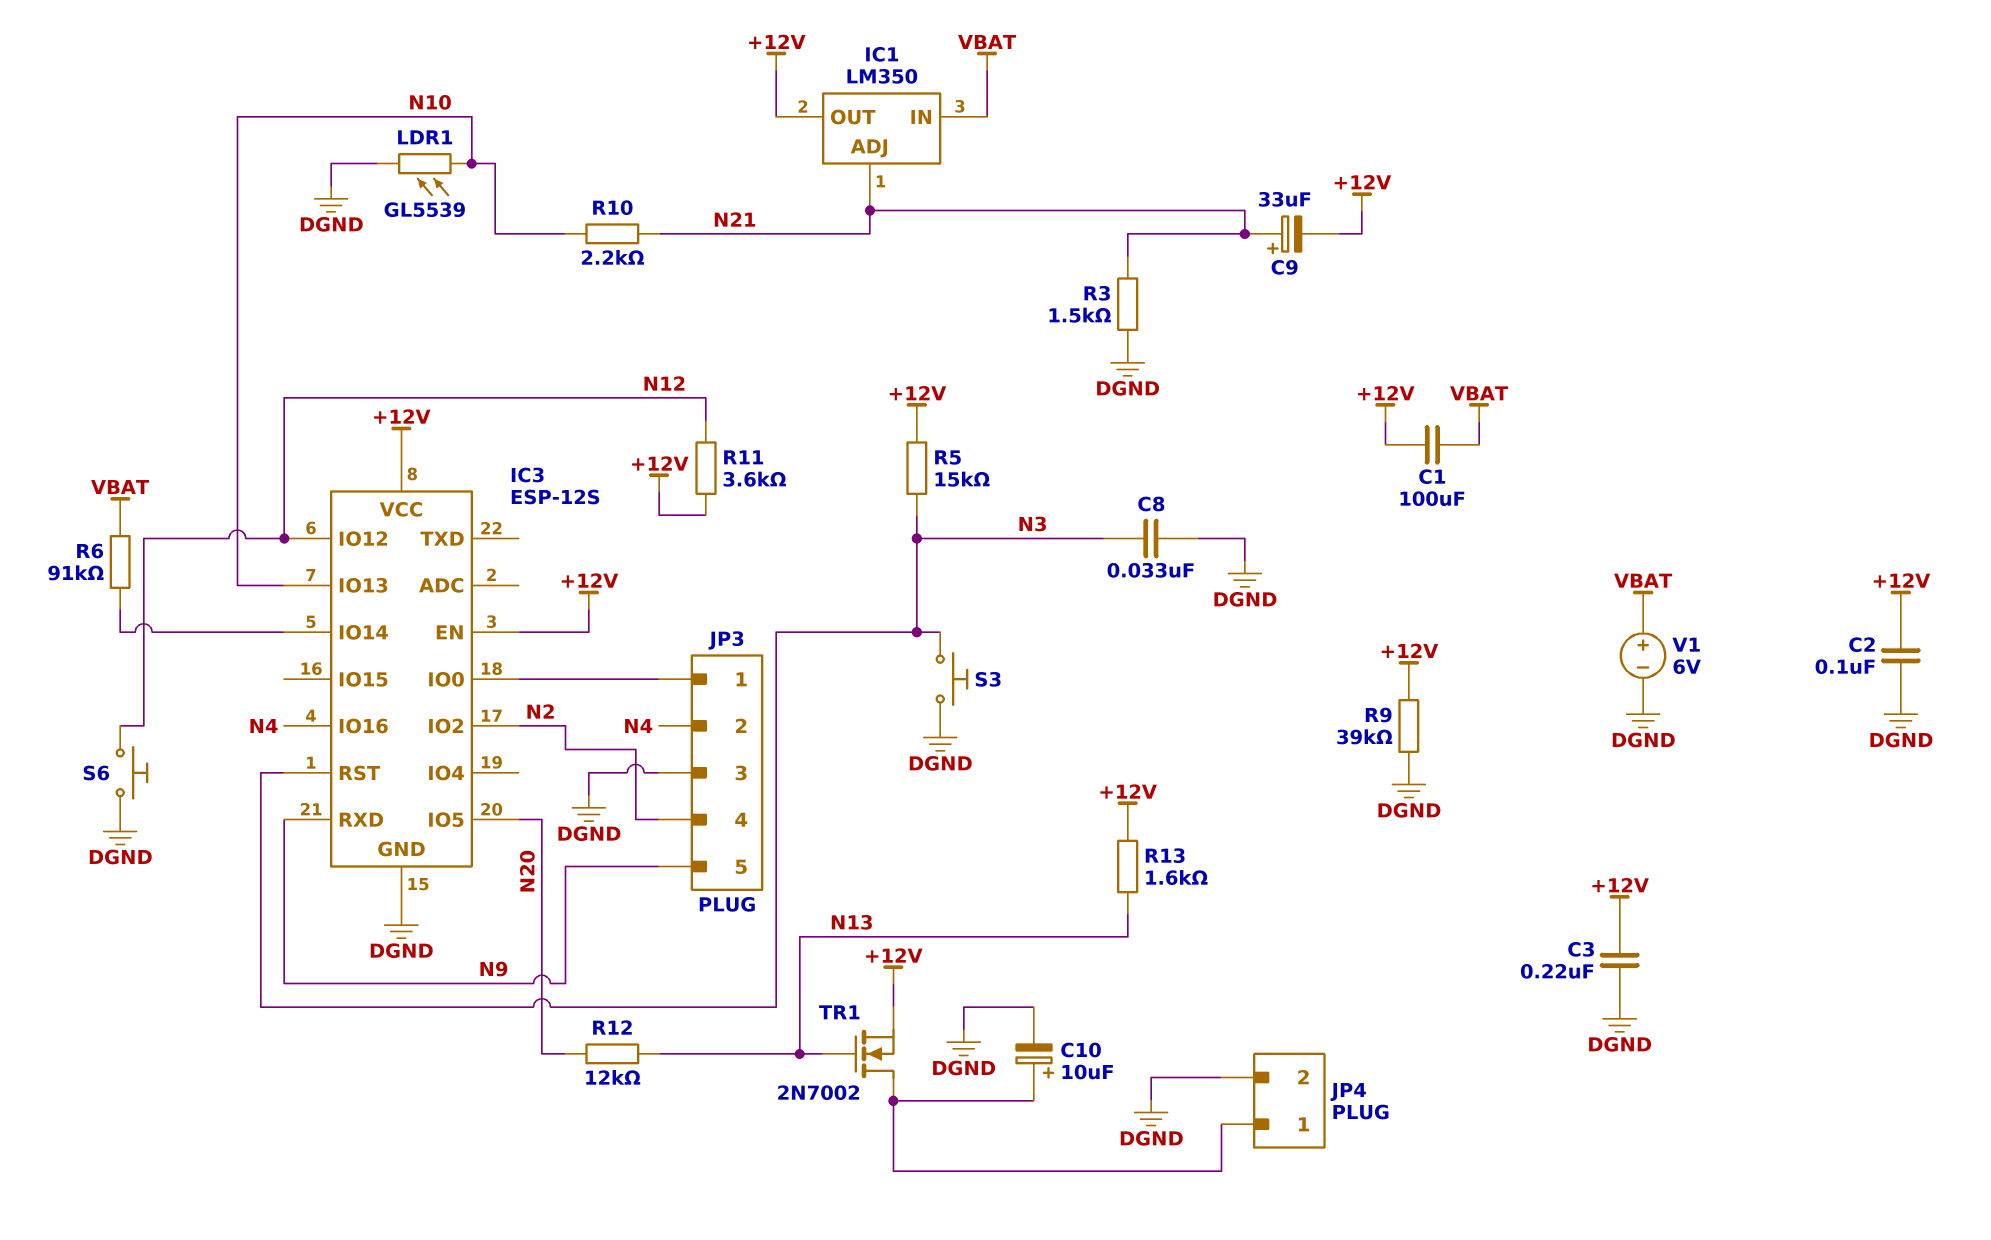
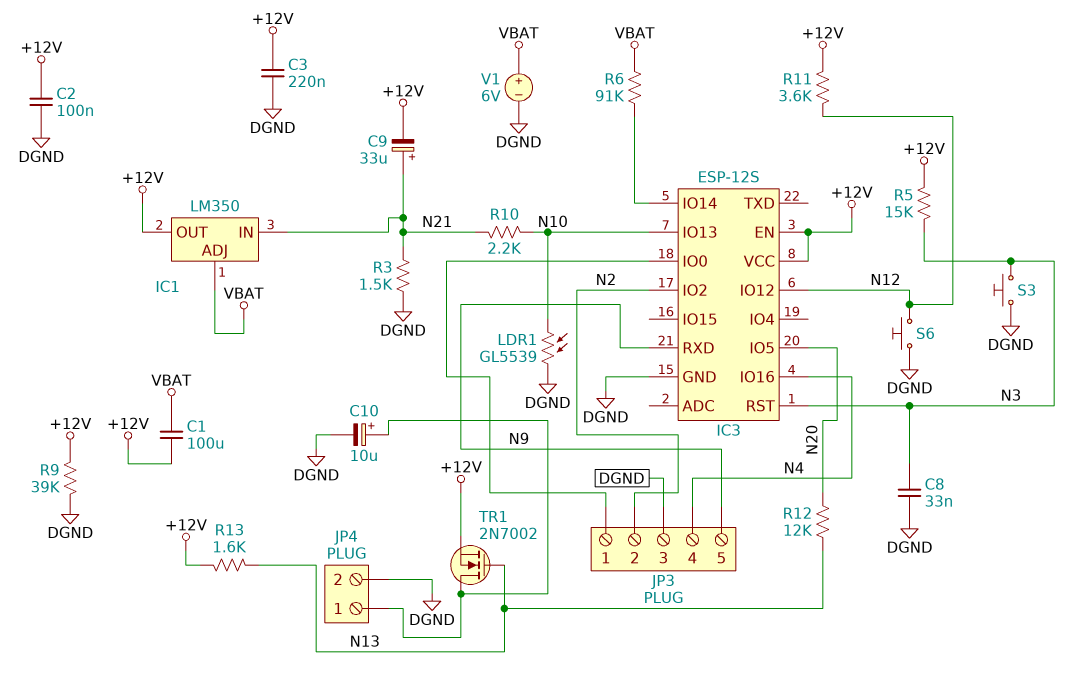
IC1 pin ADJ: N21 -> VBAT
IC1 pin IN: VBAT -> N21
JP3 pin 2: N4 -> N2
JP3 pin 4: N2 -> N4

